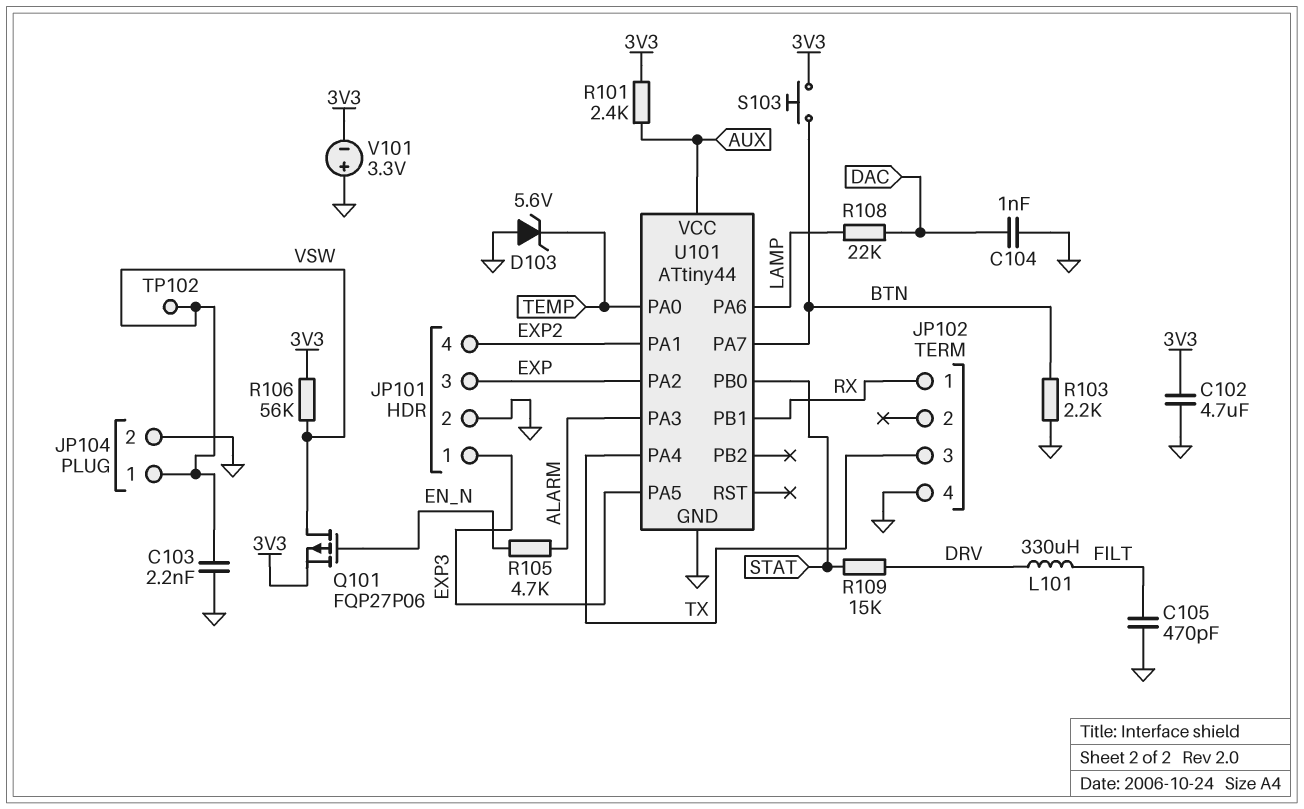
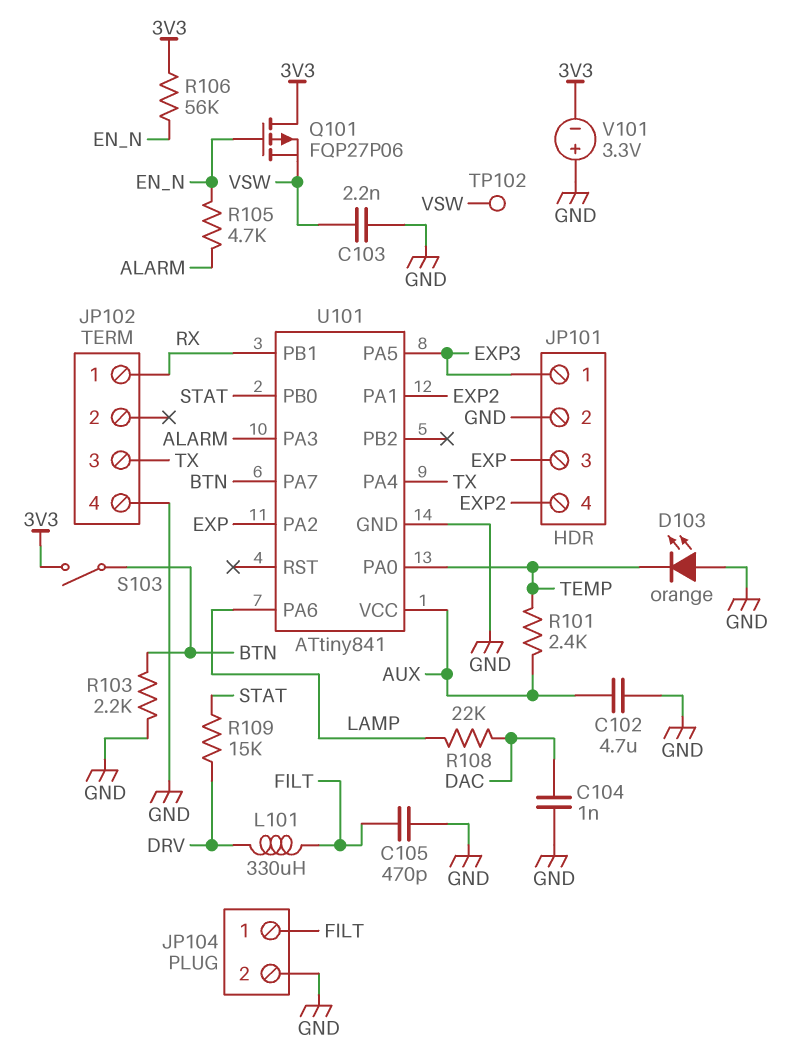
C102: 4.7uF (3V3, GND) -> 4.7uF (AUX, GND)
D103: zener 5.6V (A GND, K TEMP) -> LED orange (A GND, K TEMP)
JP104 pin 1: VSW -> FILT
Q101: PMOS FQP27P06 (G EN_N, D VSW, S 3V3) -> PMOS FQP27P06 (G EN_N, D 3V3, S VSW)
R101: 2.4k (3V3, AUX) -> 2.4k (AUX, TEMP)
R106: 56k (3V3, VSW) -> 56k (3V3, EN_N)
S103: button (3V3, BTN) -> switch (3V3, BTN)
U101: ATtiny44 -> ATtiny841

